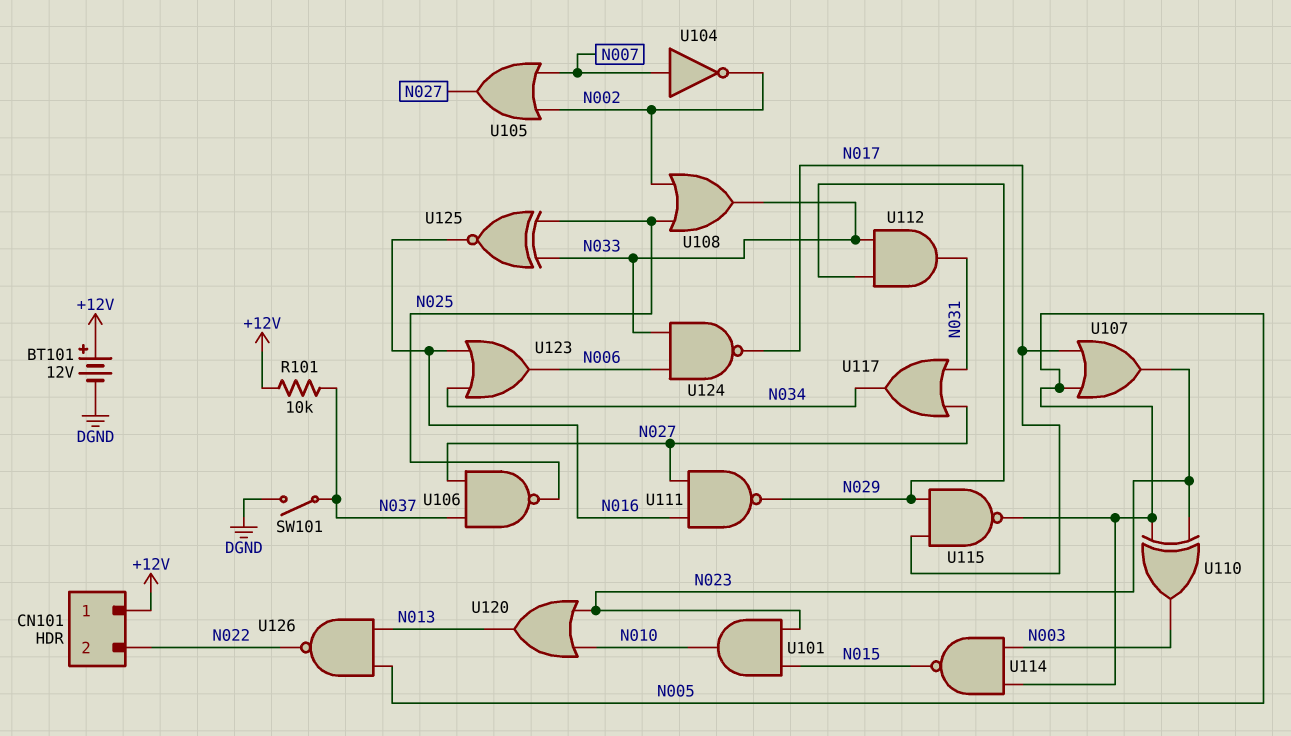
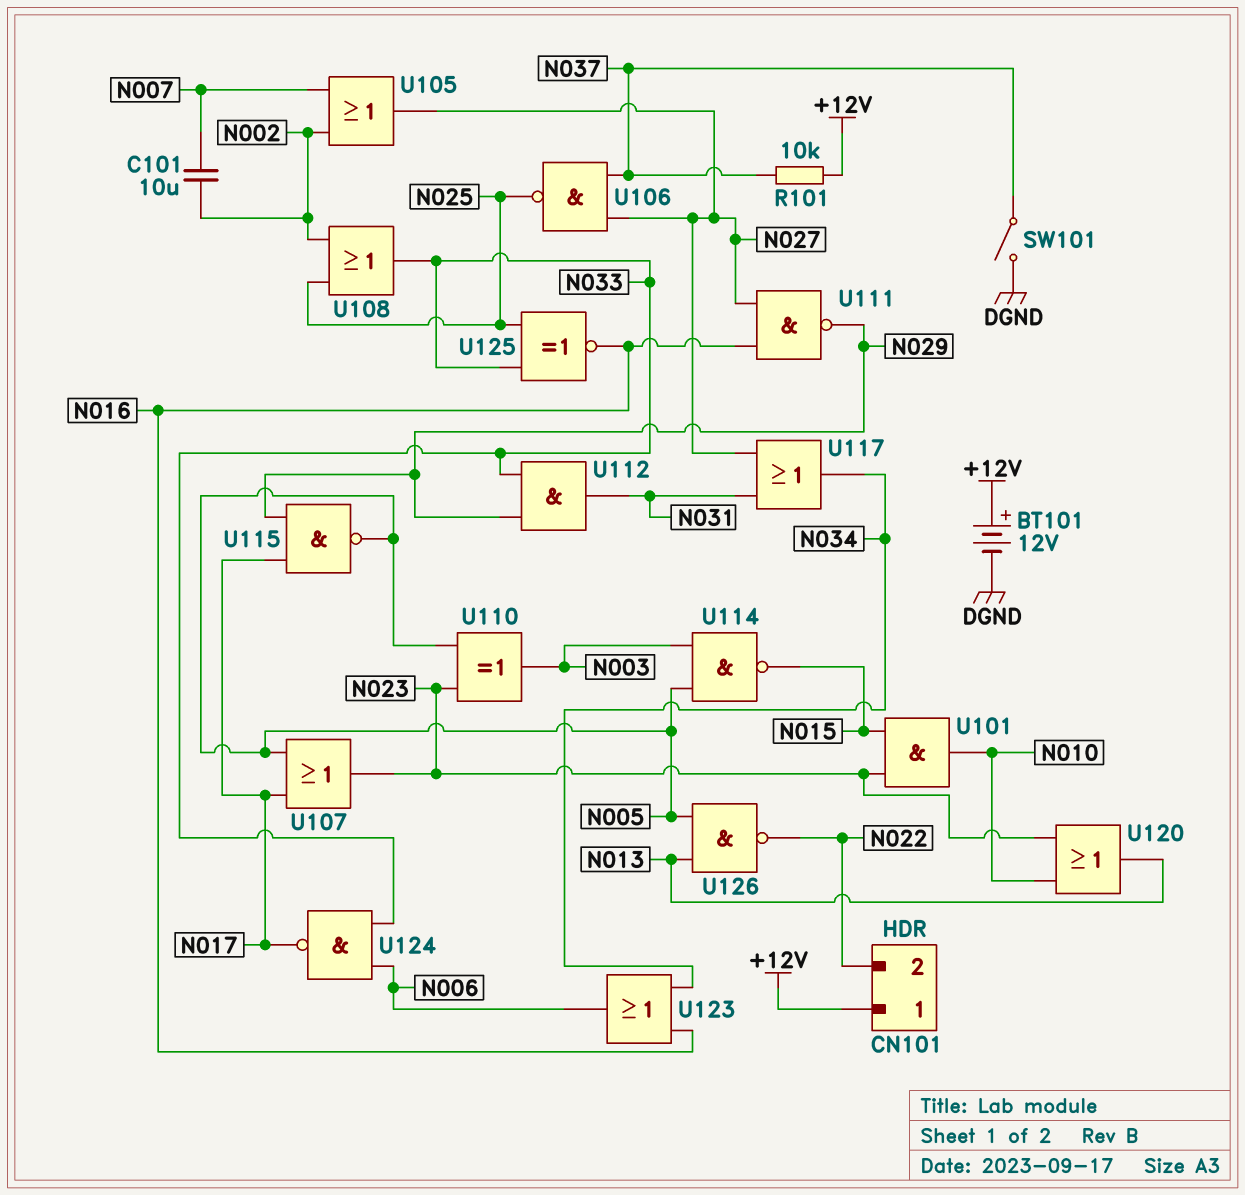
C101: none -> 10uF (N002, N007)
U104: NOT (in N007, out N002) -> none

